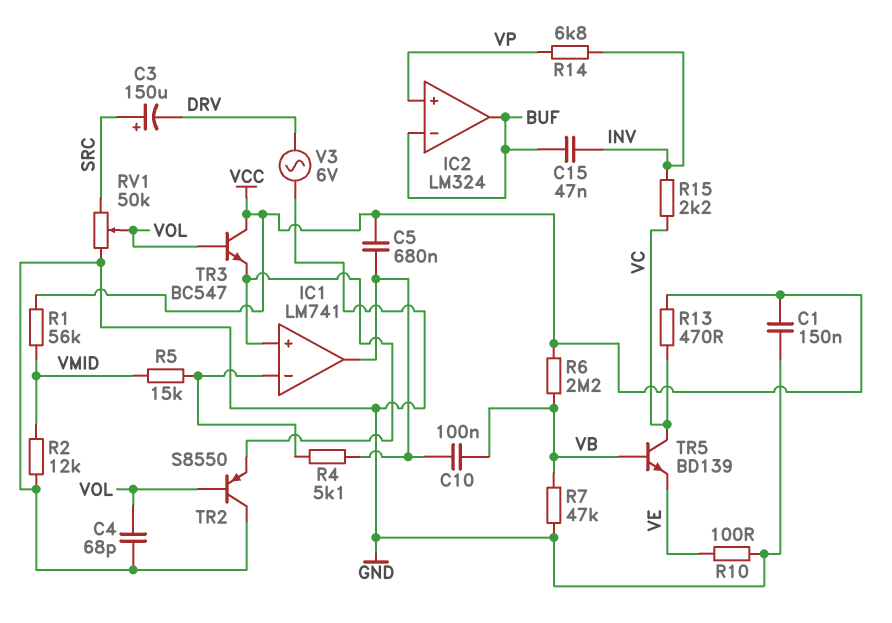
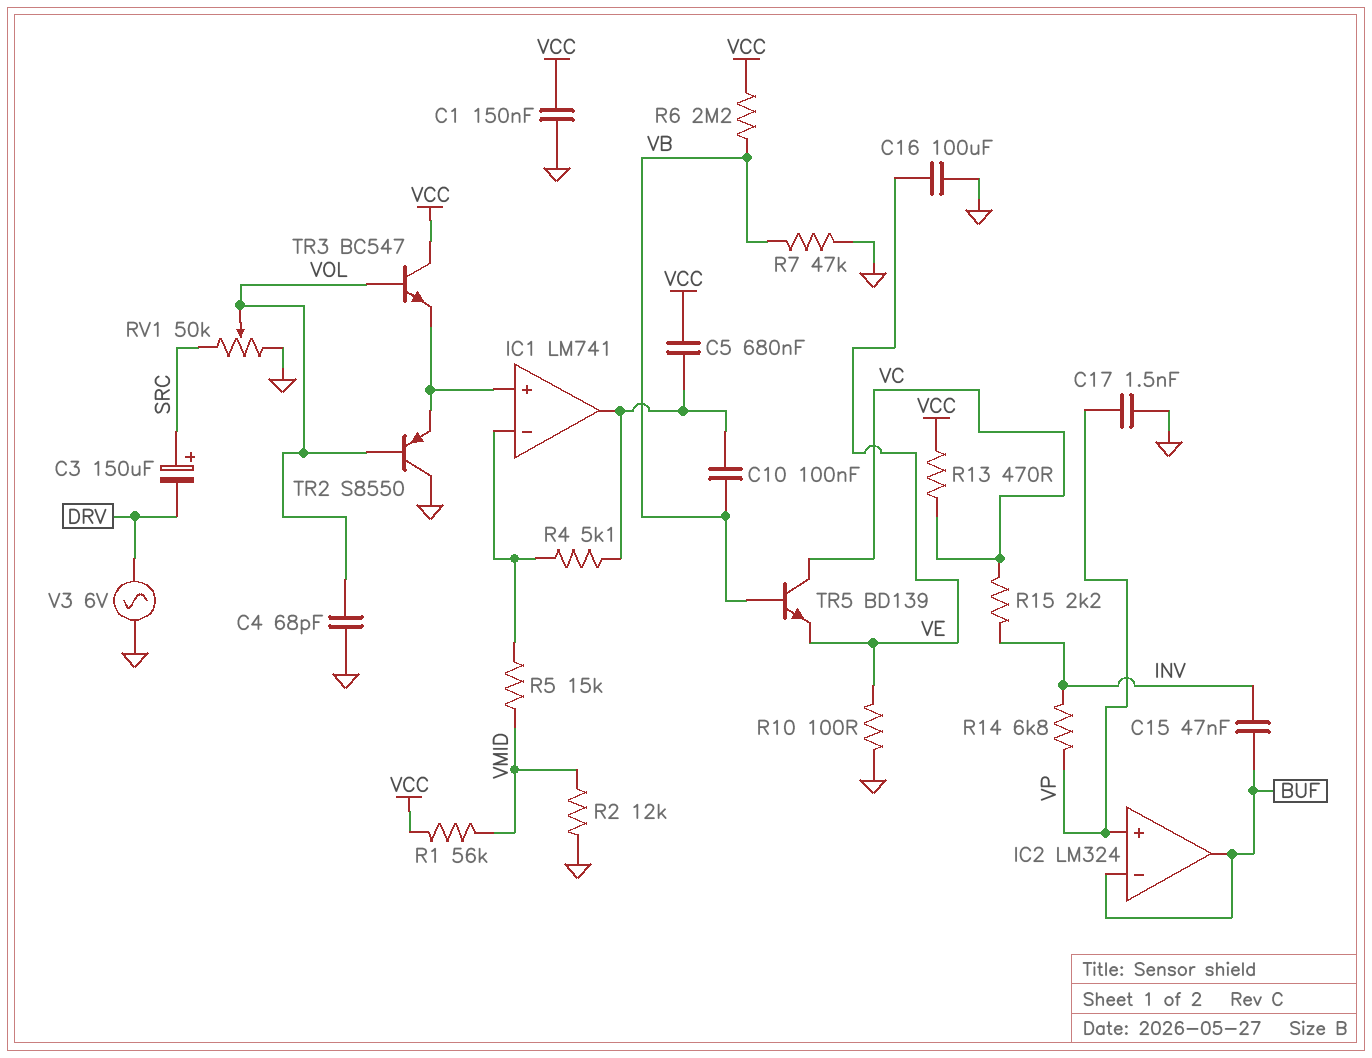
C16: none -> 100uF (GND, VE)
C17: none -> 1.5nF (GND, VP)

